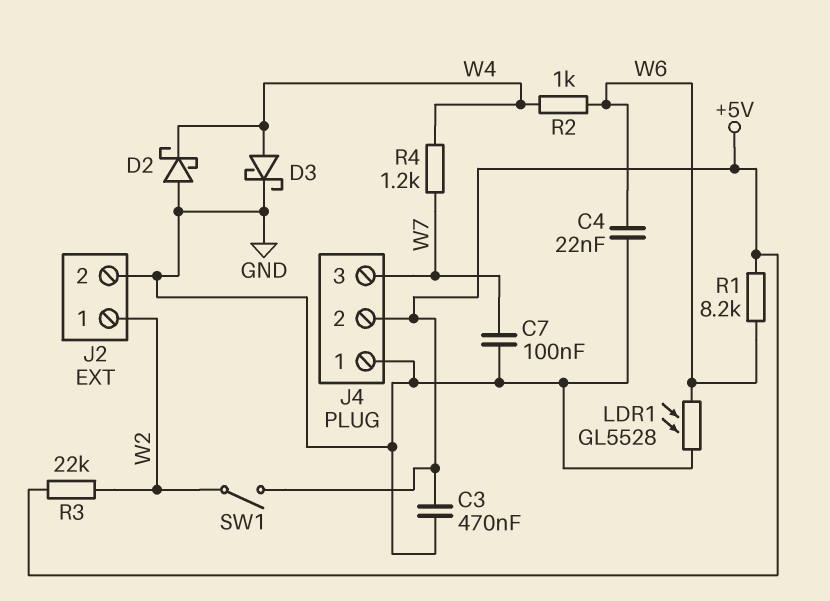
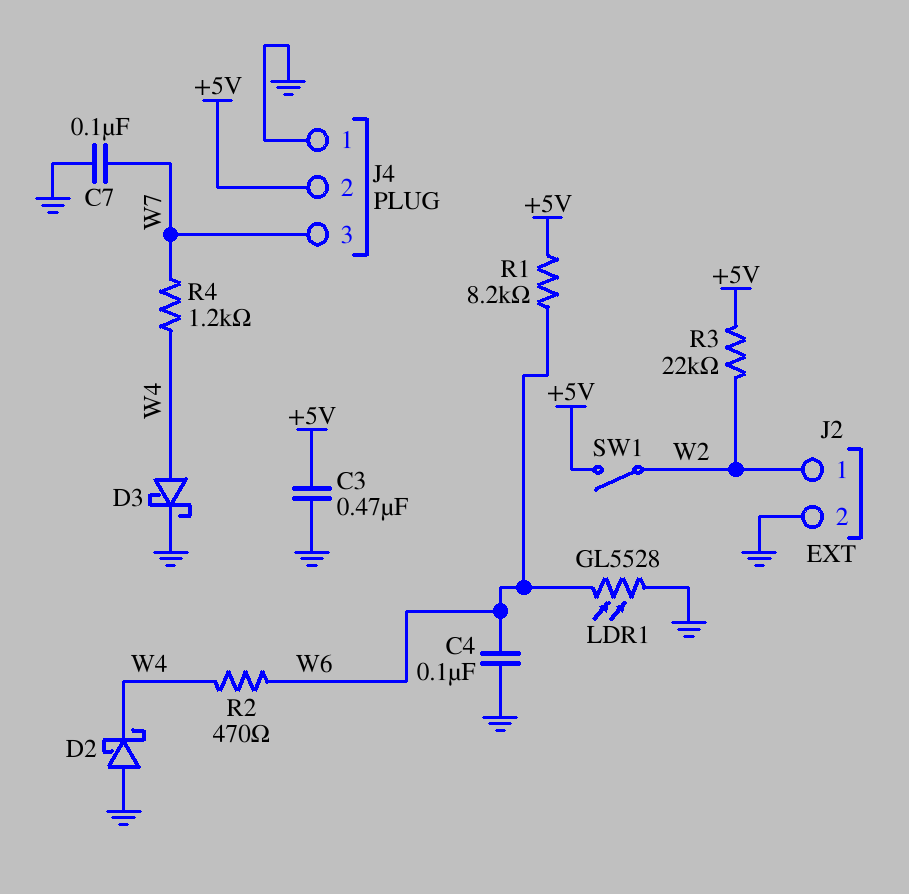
C4: 22nF (GND, W6) -> 100nF (GND, W6)
R2: 1k (W4, W6) -> 470 (W4, W6)

